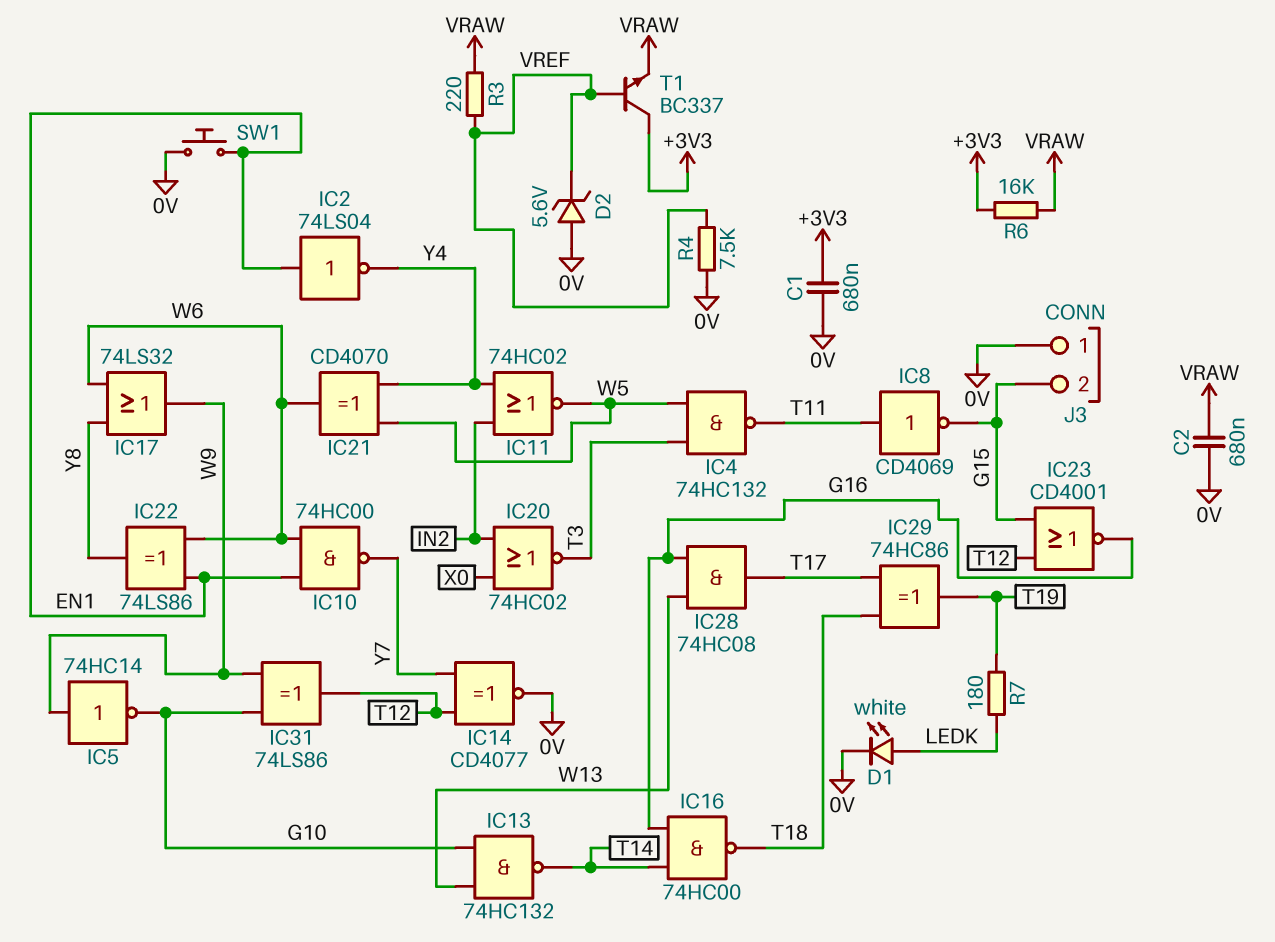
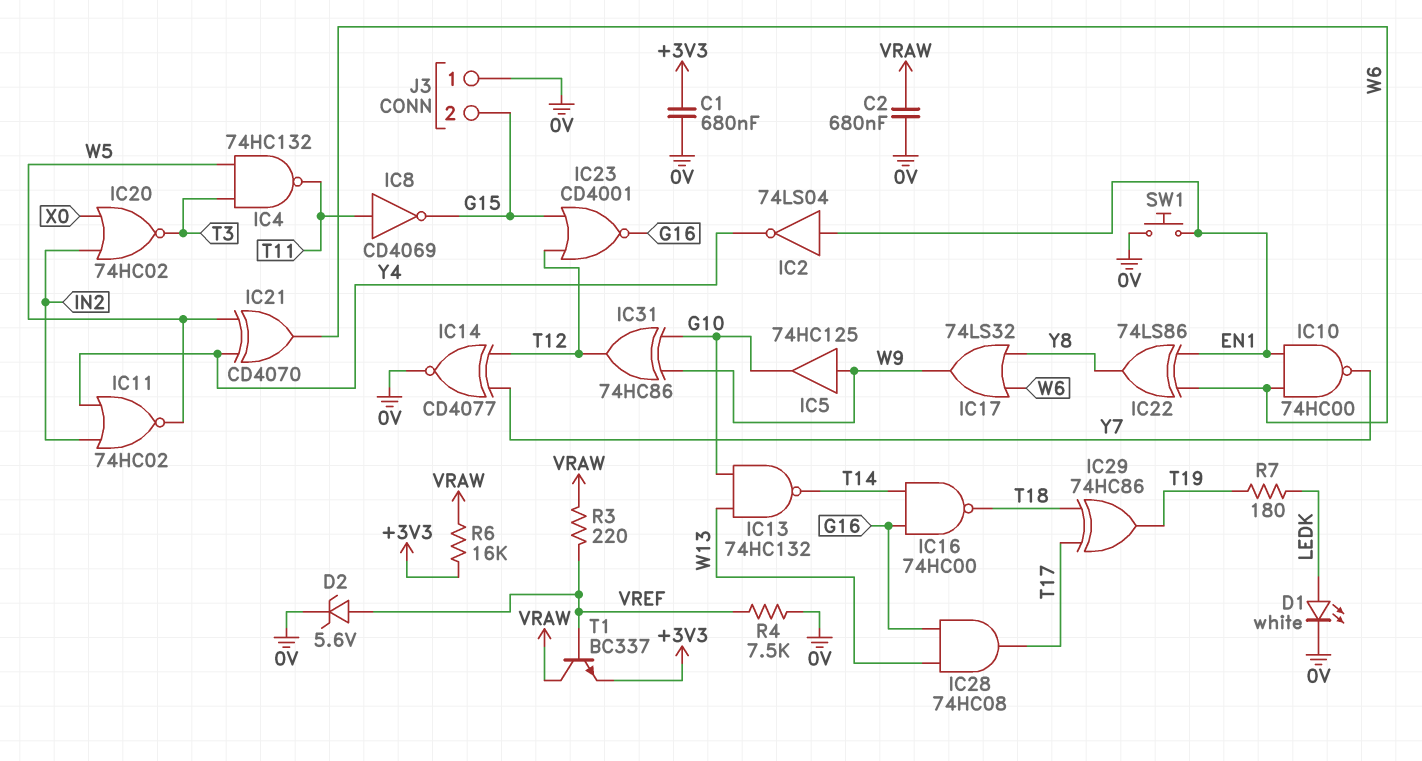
D2: zener 5.6V (A 0V, K VREF) -> zener 5.6V (A VREF, K 0V)
IC5: NOT 74HC14 (in W9, out G10) -> buffer 74HC125 (in W9, out G10)
IC31: XOR 74LS86 (in G10, in W9, out T12) -> XOR 74HC86 (in G10, in W9, out T12)
T1: NPN BC337 (B VREF, C +3V3, E VRAW) -> NPN BC337 (B VREF, C VRAW, E +3V3)

